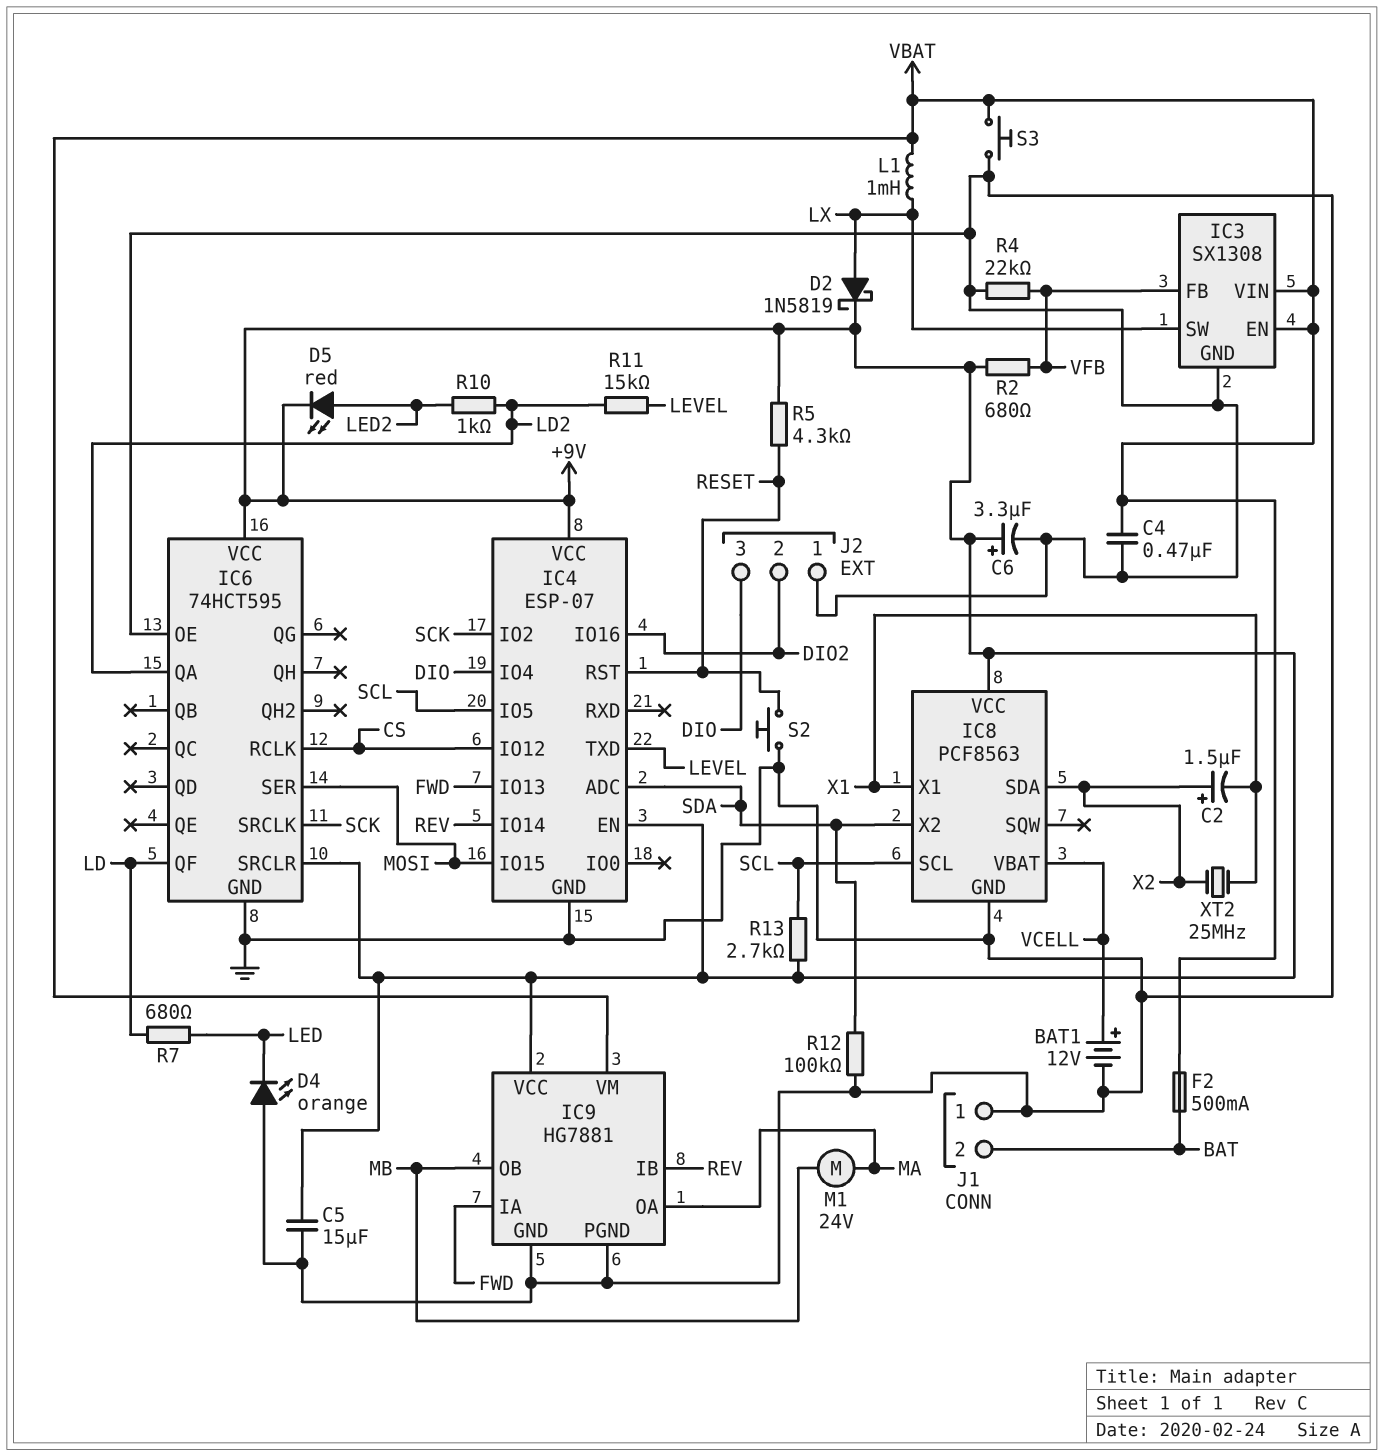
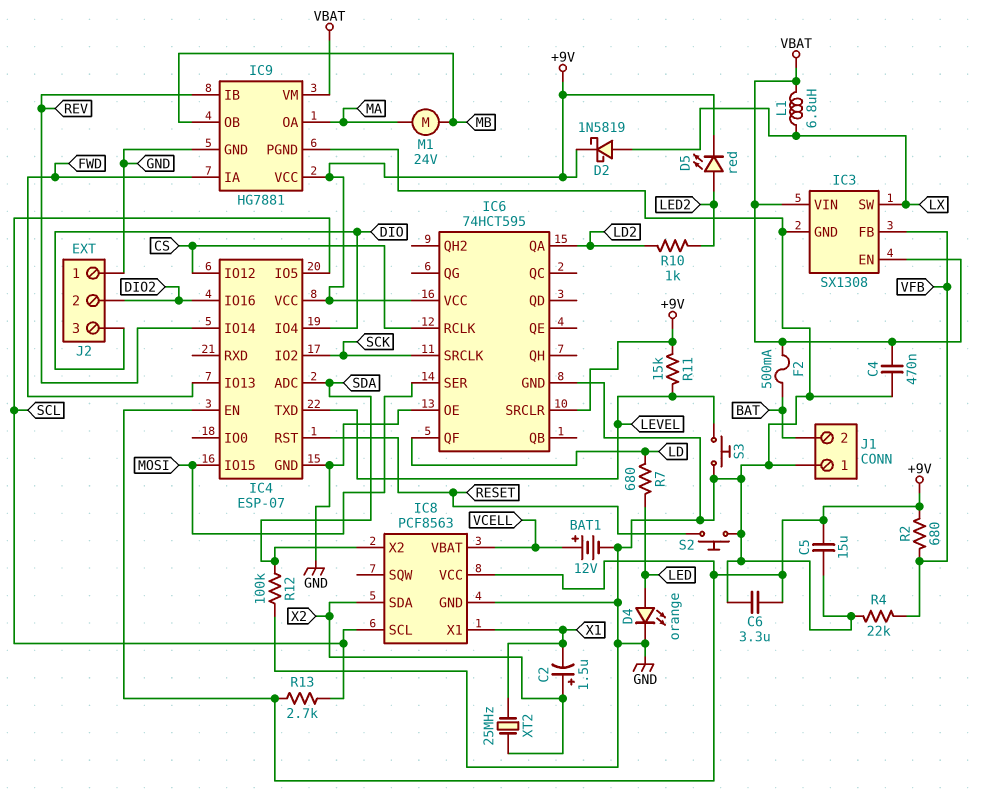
C6: 3.3uF (plus +9V, minus GND) -> 3.3uF (+9V, GND)
D4: LED orange (A GND, K LED) -> LED orange (A LED, K GND)
L1: 1mH (LX, VBAT) -> 6.8uH (LX, VBAT)
R5: 4.3k (+9V, RESET) -> none
R11: 15k (LD2, LEVEL) -> 15k (+9V, LEVEL)
S3: button (GND, VBAT) -> button (GND, LEVEL)

